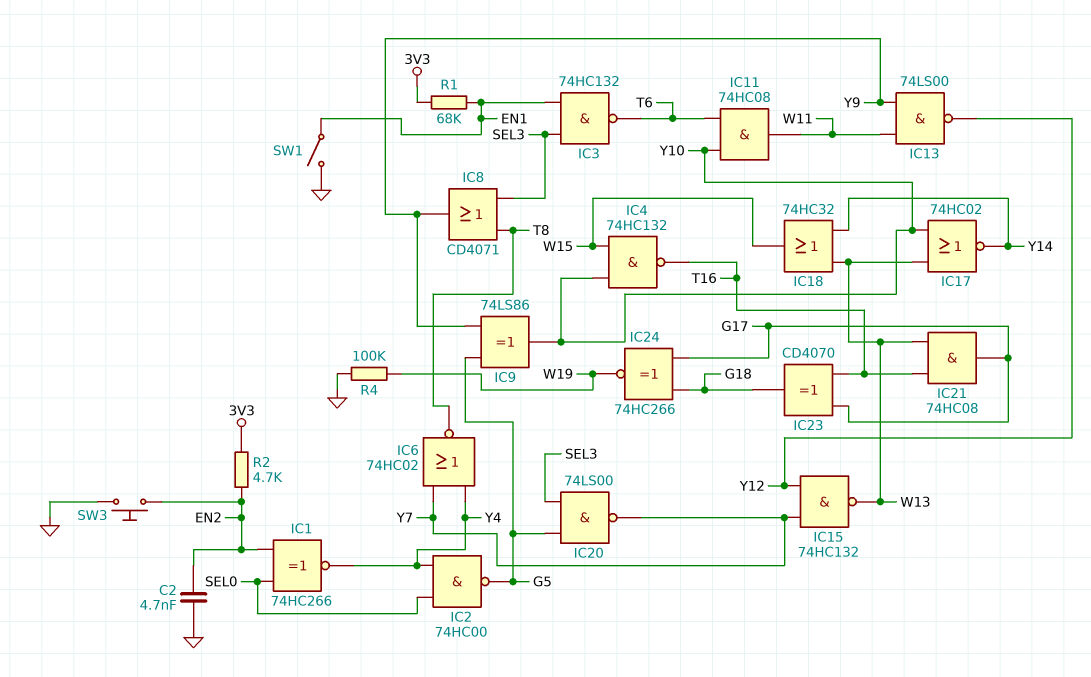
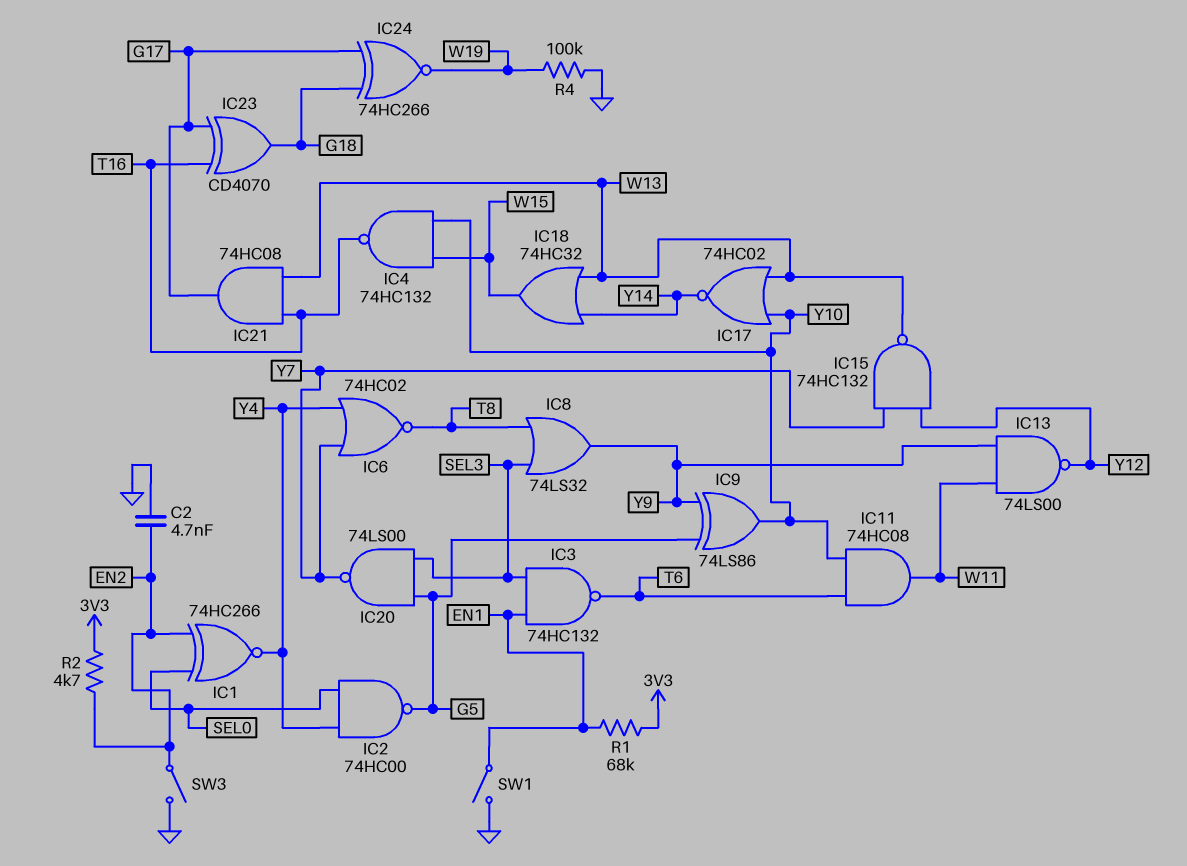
IC8: OR CD4071 (in SEL3, in T8, out Y9) -> OR 74LS32 (in SEL3, in T8, out Y9)
SW3: button (EN2, GND) -> switch (EN2, GND)

